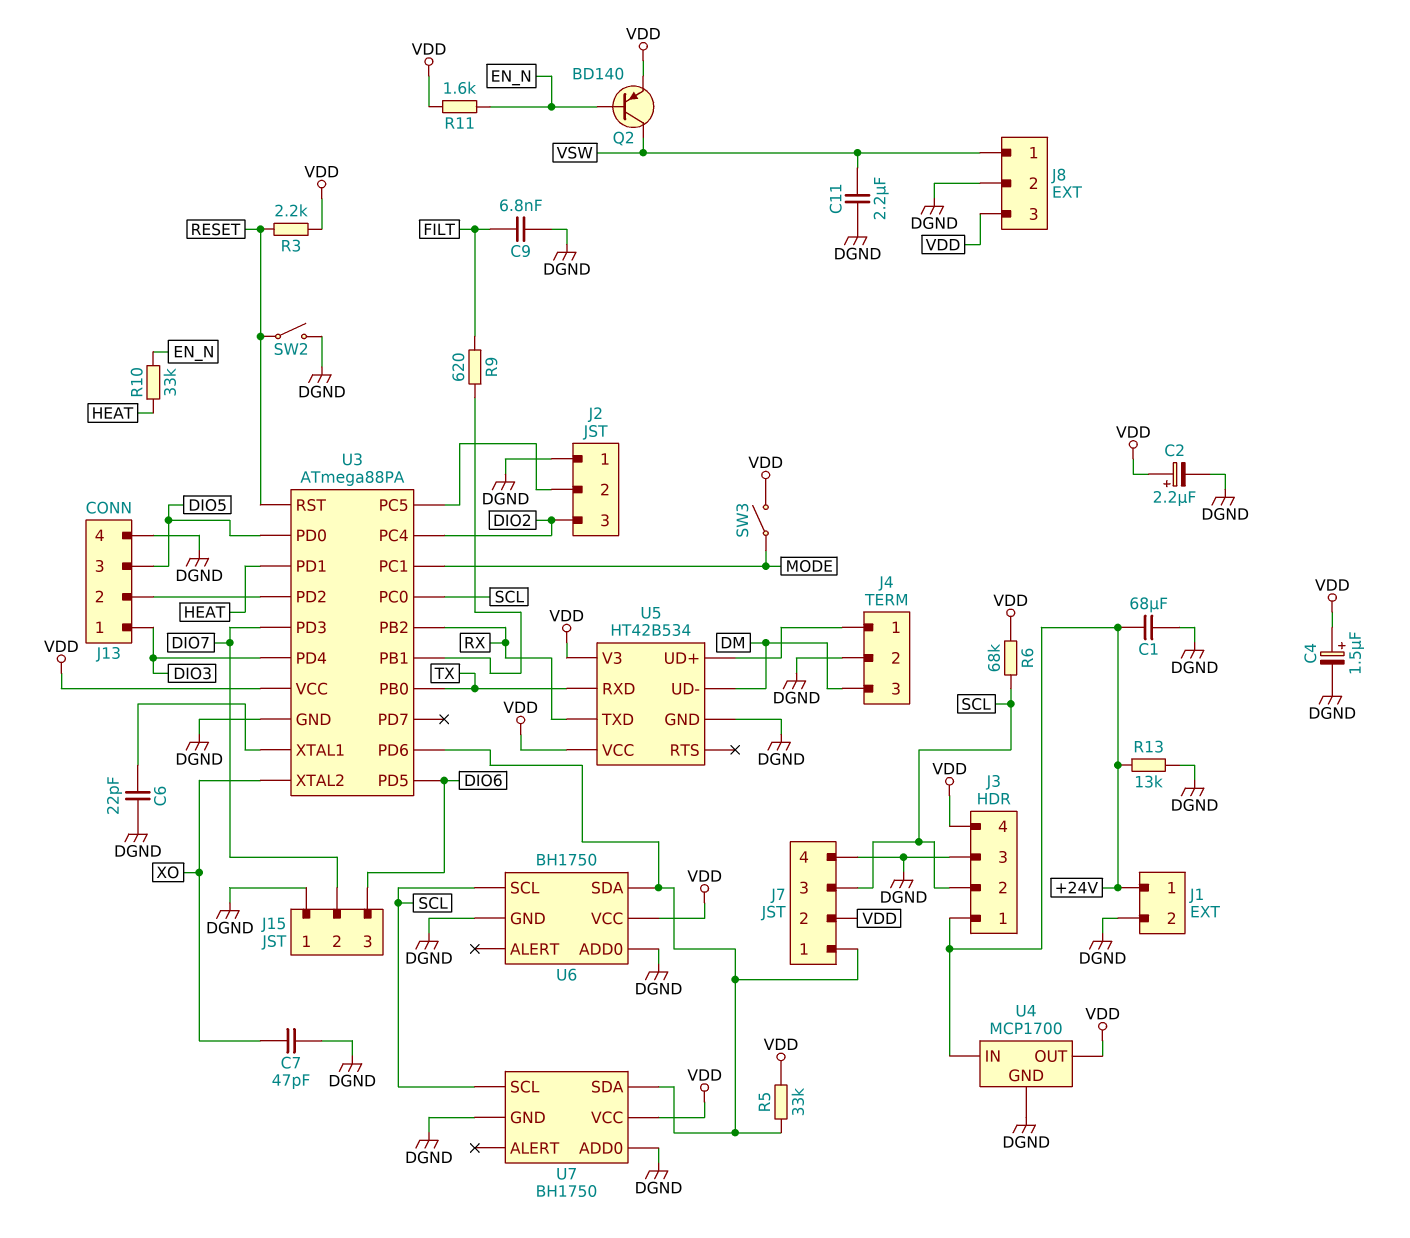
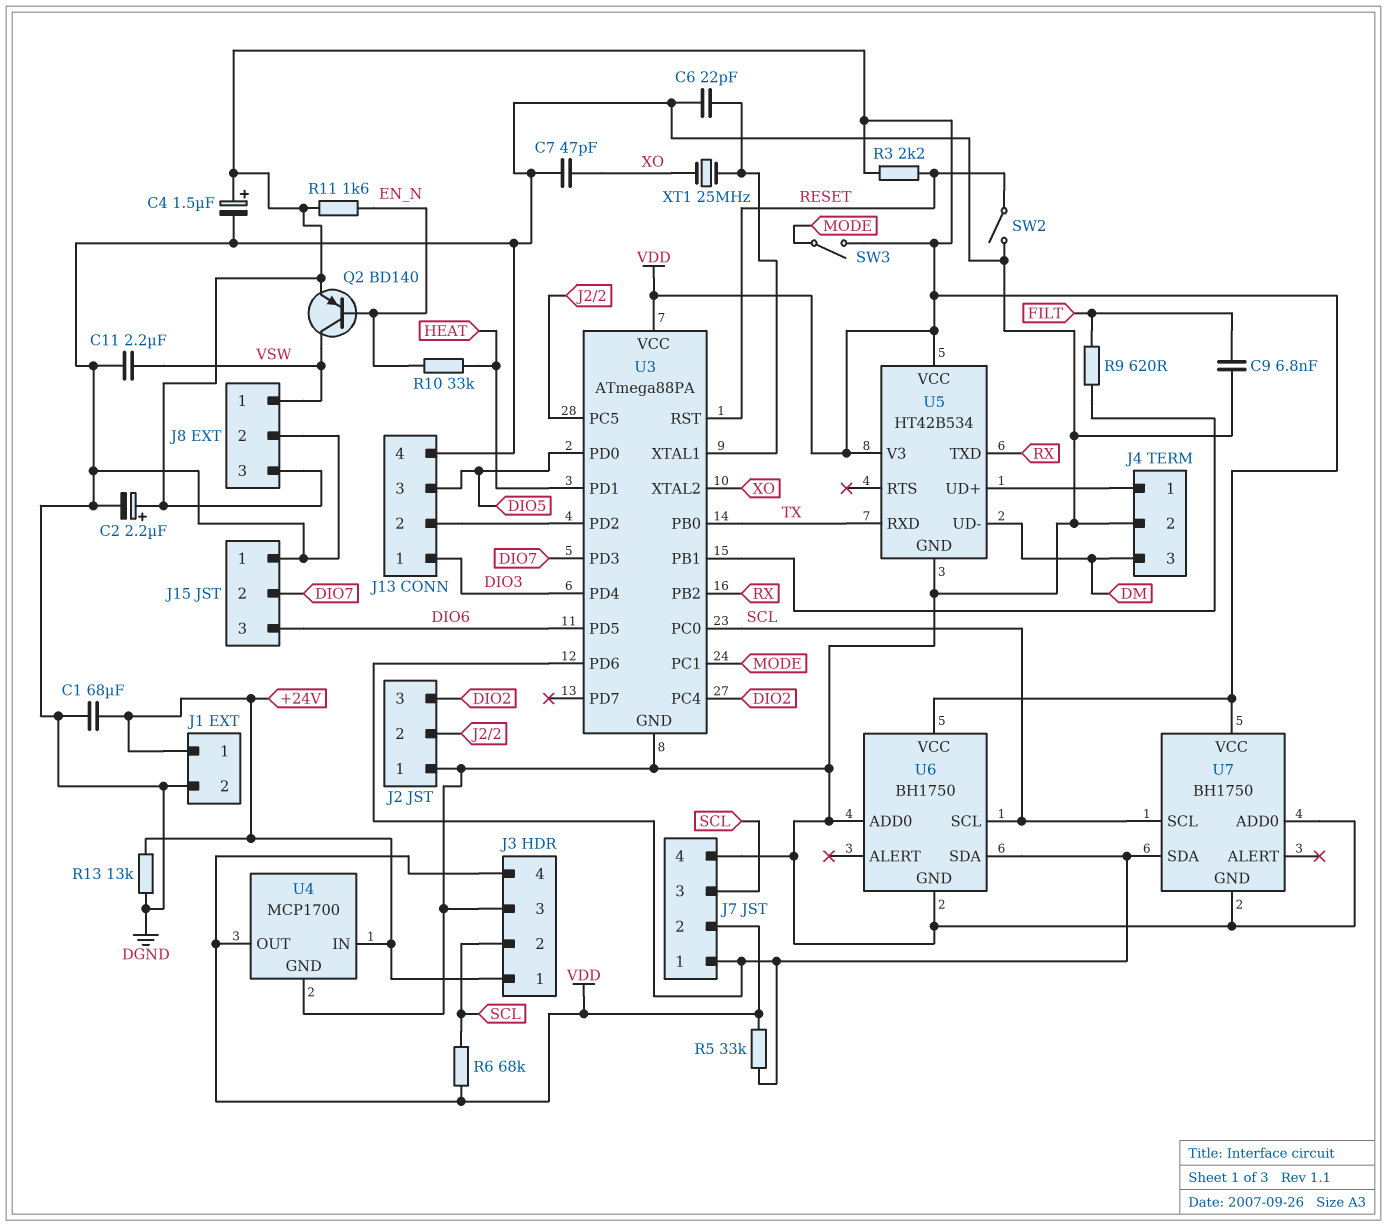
XT1: none -> 25MHz (U3/XTAL1, XO)

